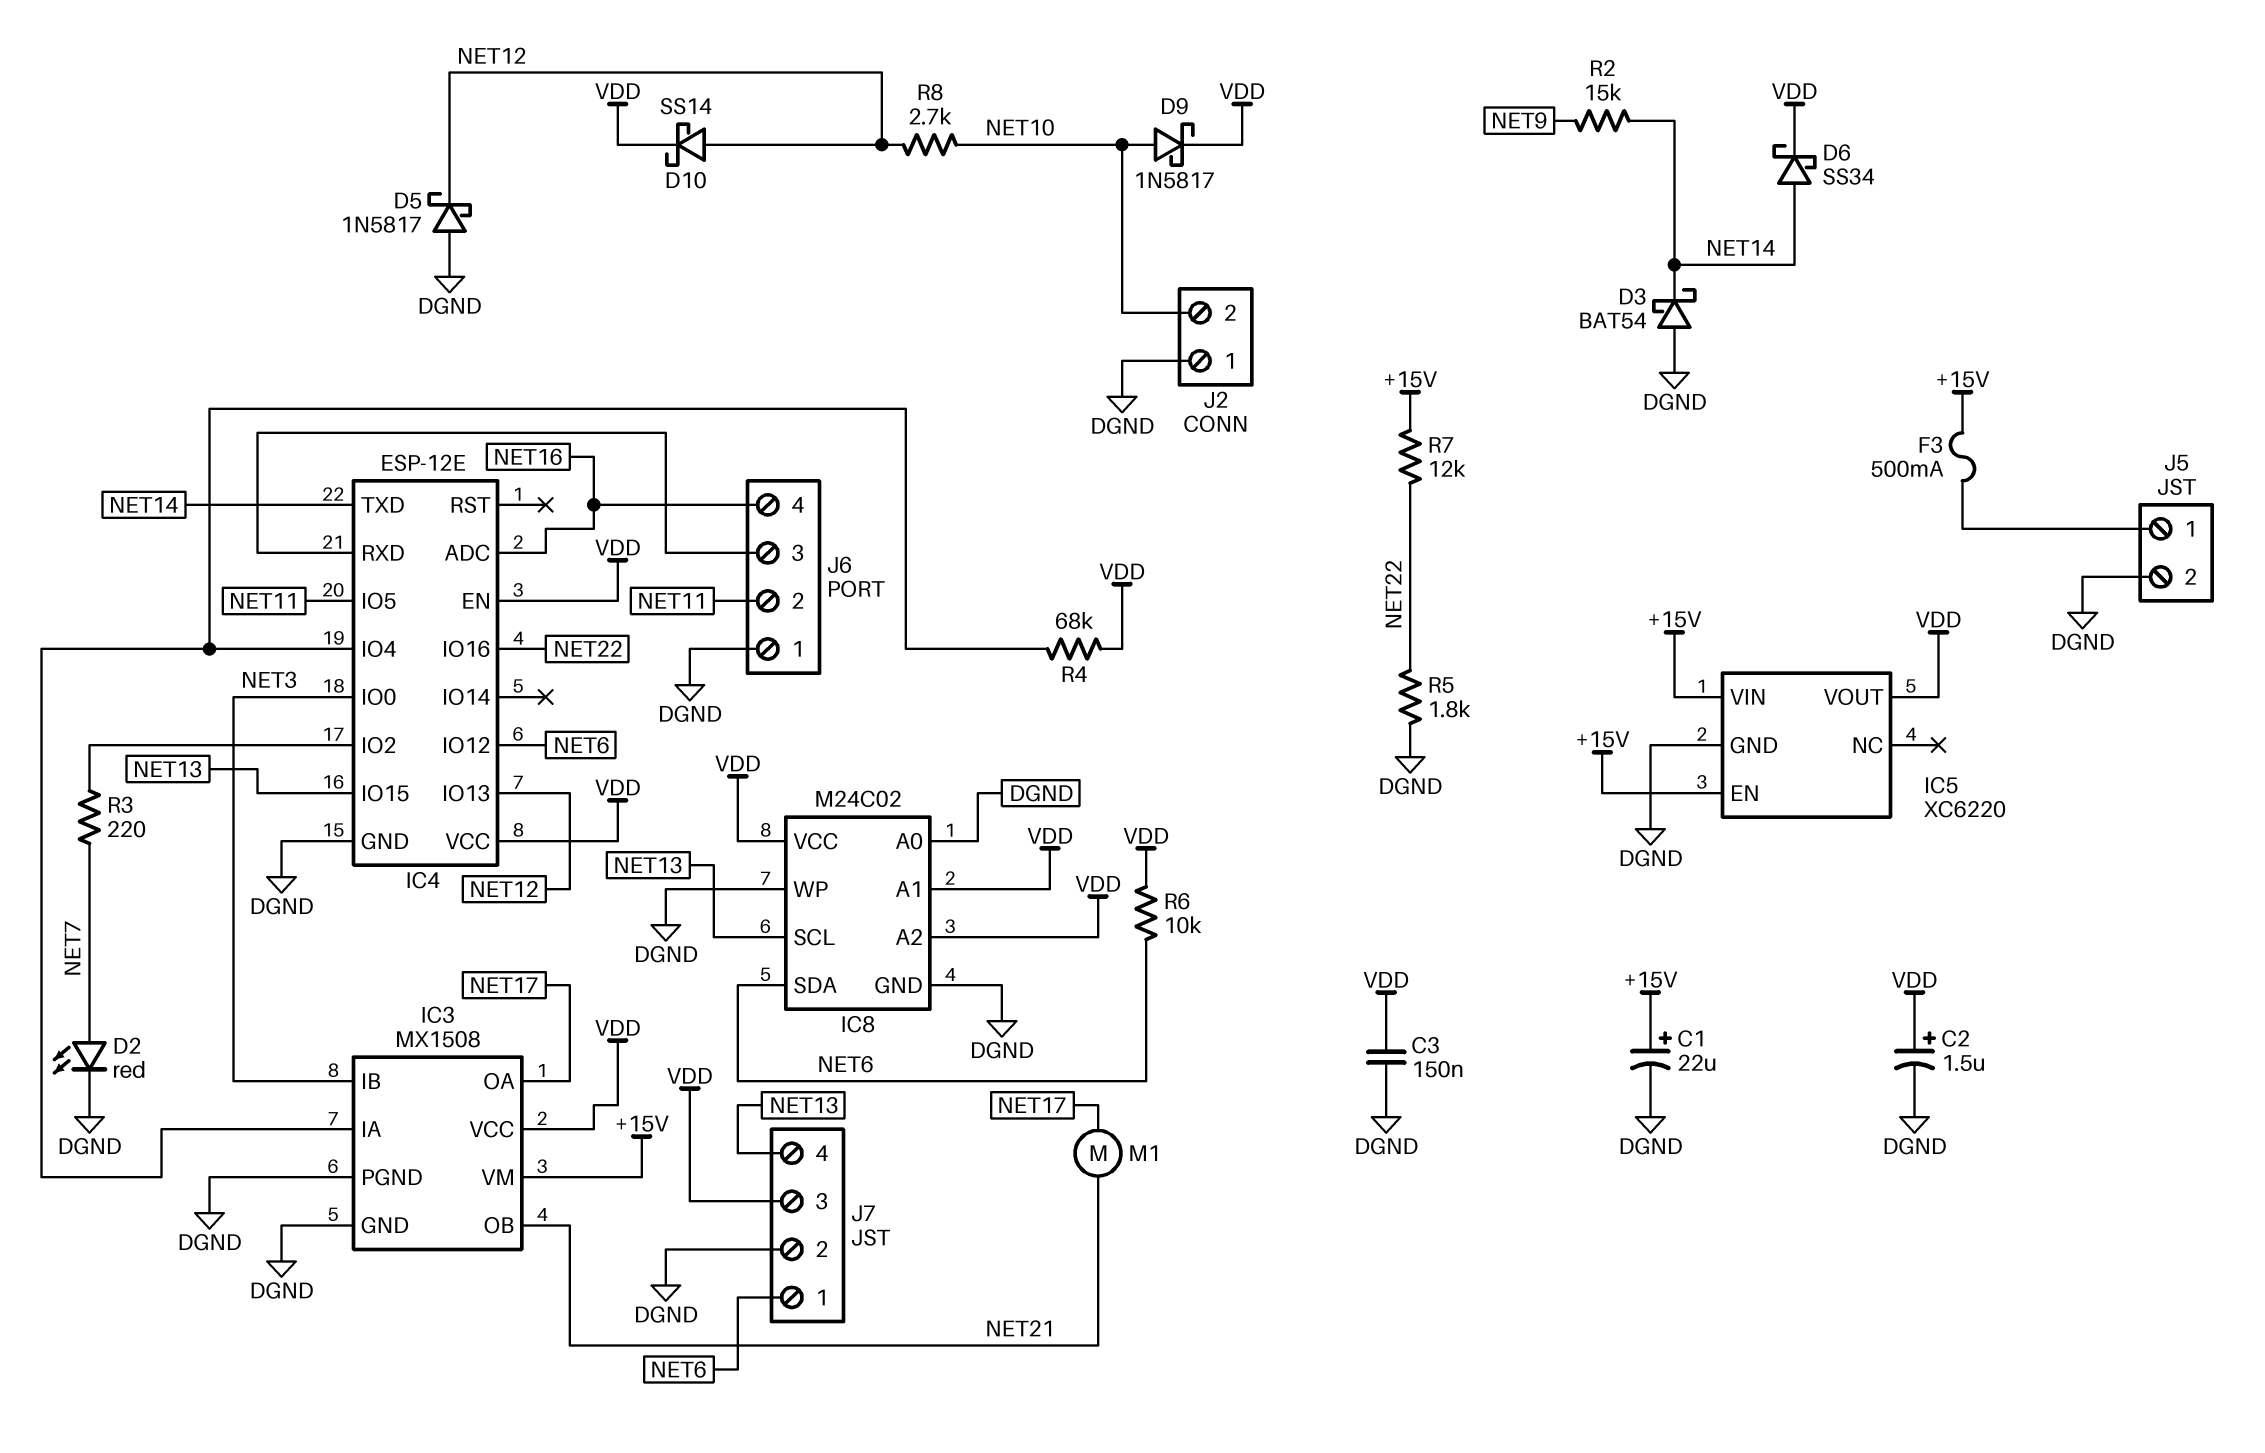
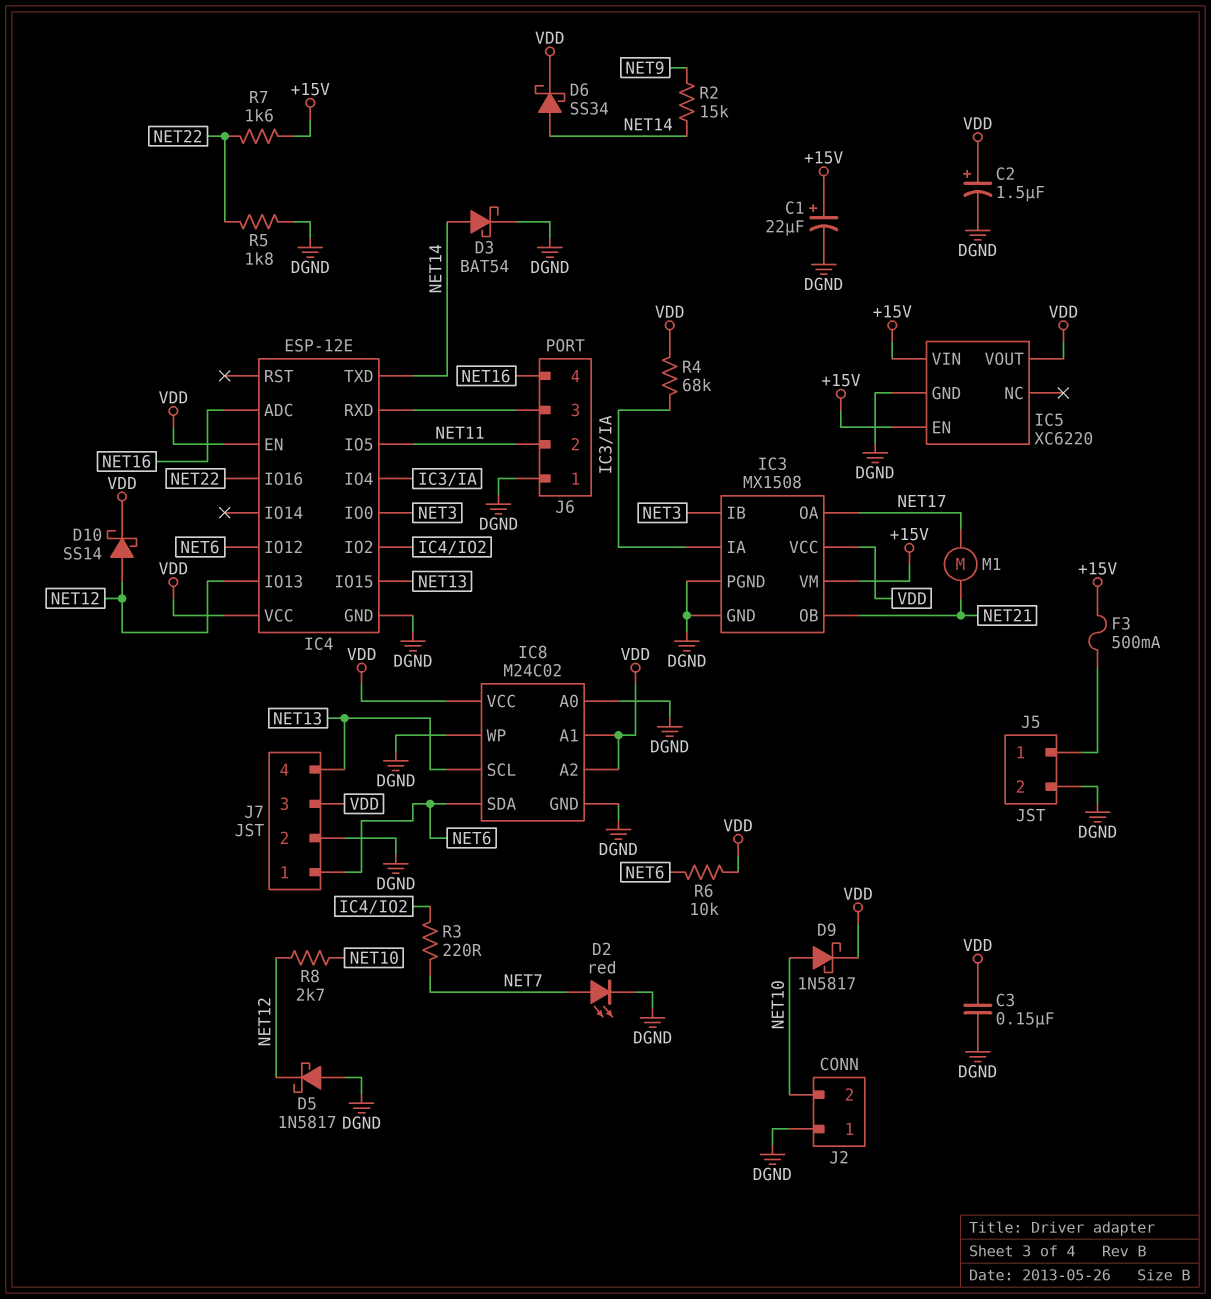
D3: schottky BAT54 (A DGND, K NET14) -> schottky BAT54 (A NET14, K DGND)
R7: 12k (+15V, NET22) -> 1.6k (+15V, NET22)

